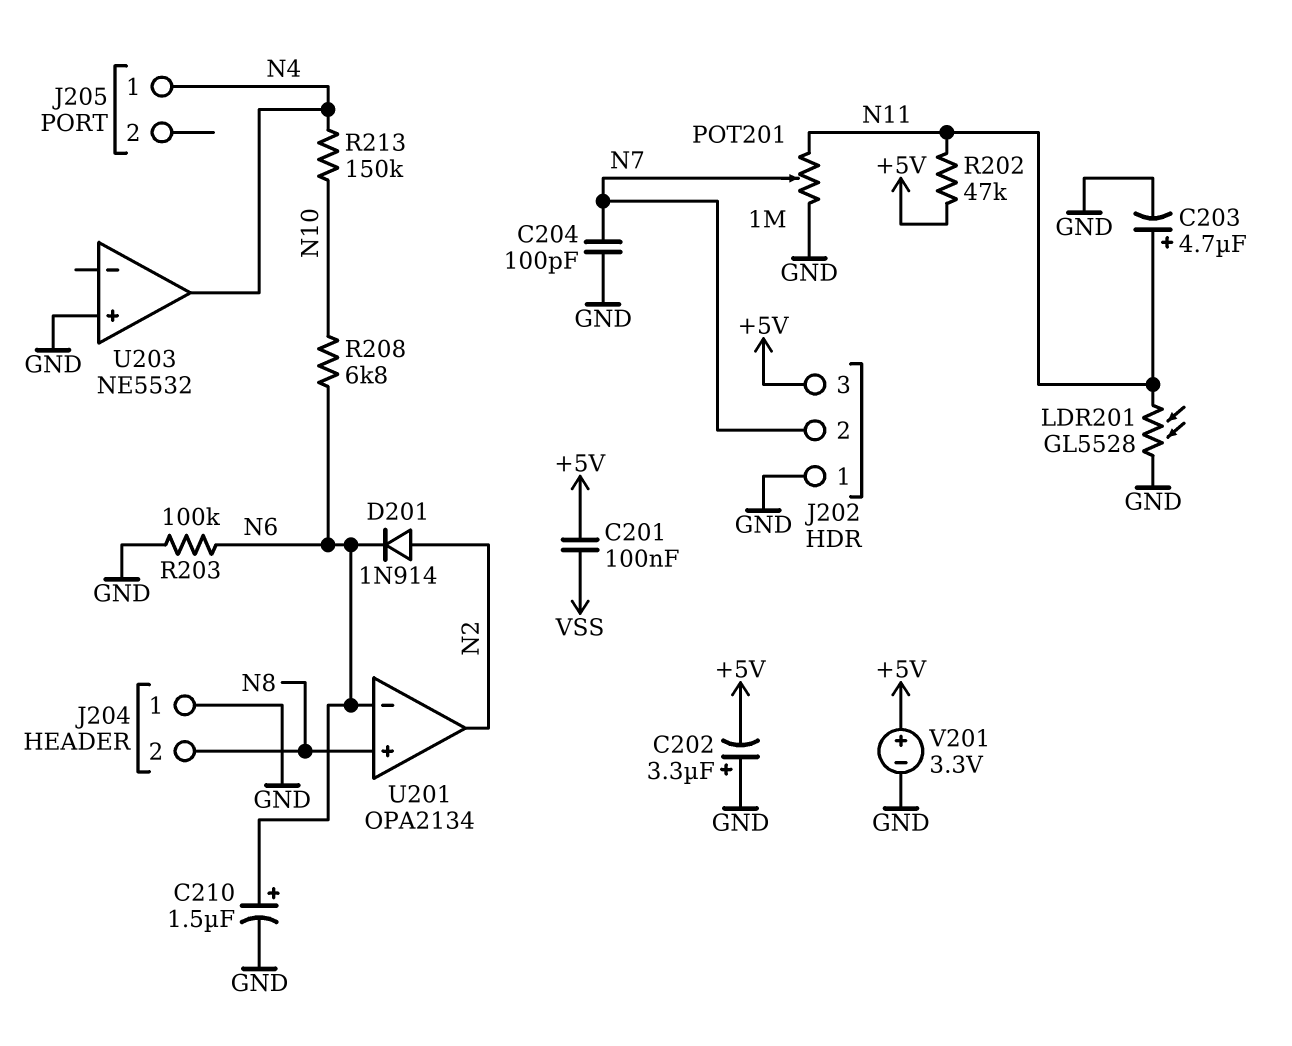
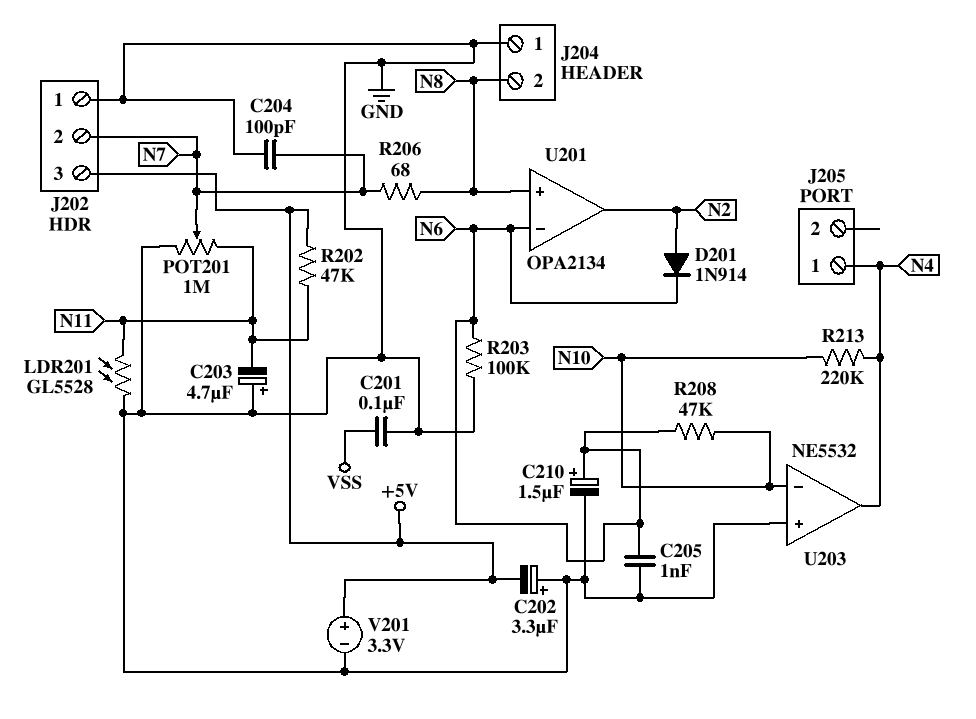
C201: 100nF (+5V, VSS) -> 100nF (GND, VSS)
C203: 4.7uF (plus N11, minus GND) -> 4.7uF (plus GND, minus N11)
C205: none -> 1nF (GND, N6)
R206: none -> 68 (N7, N8)
R208: 6.8k (N6, N10) -> 47k (N6, N10)
R213: 150k (N4, N10) -> 220k (N4, N10)
U203 pin in-: none -> N10

